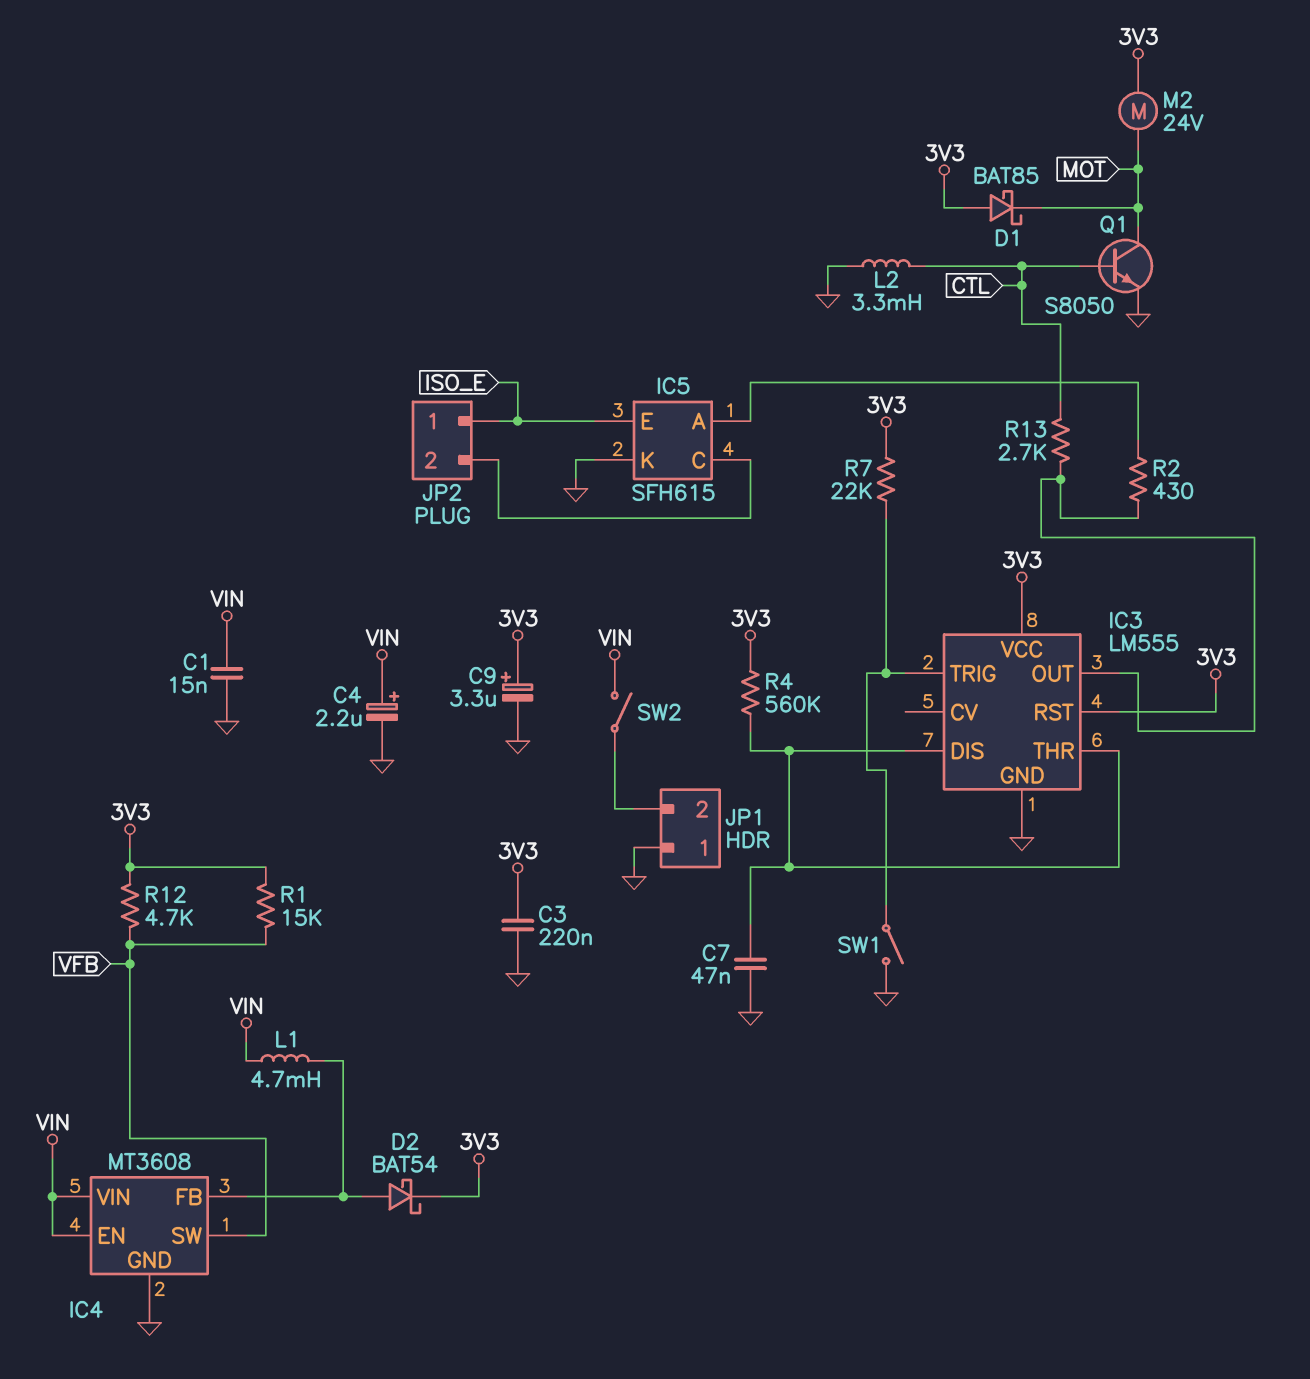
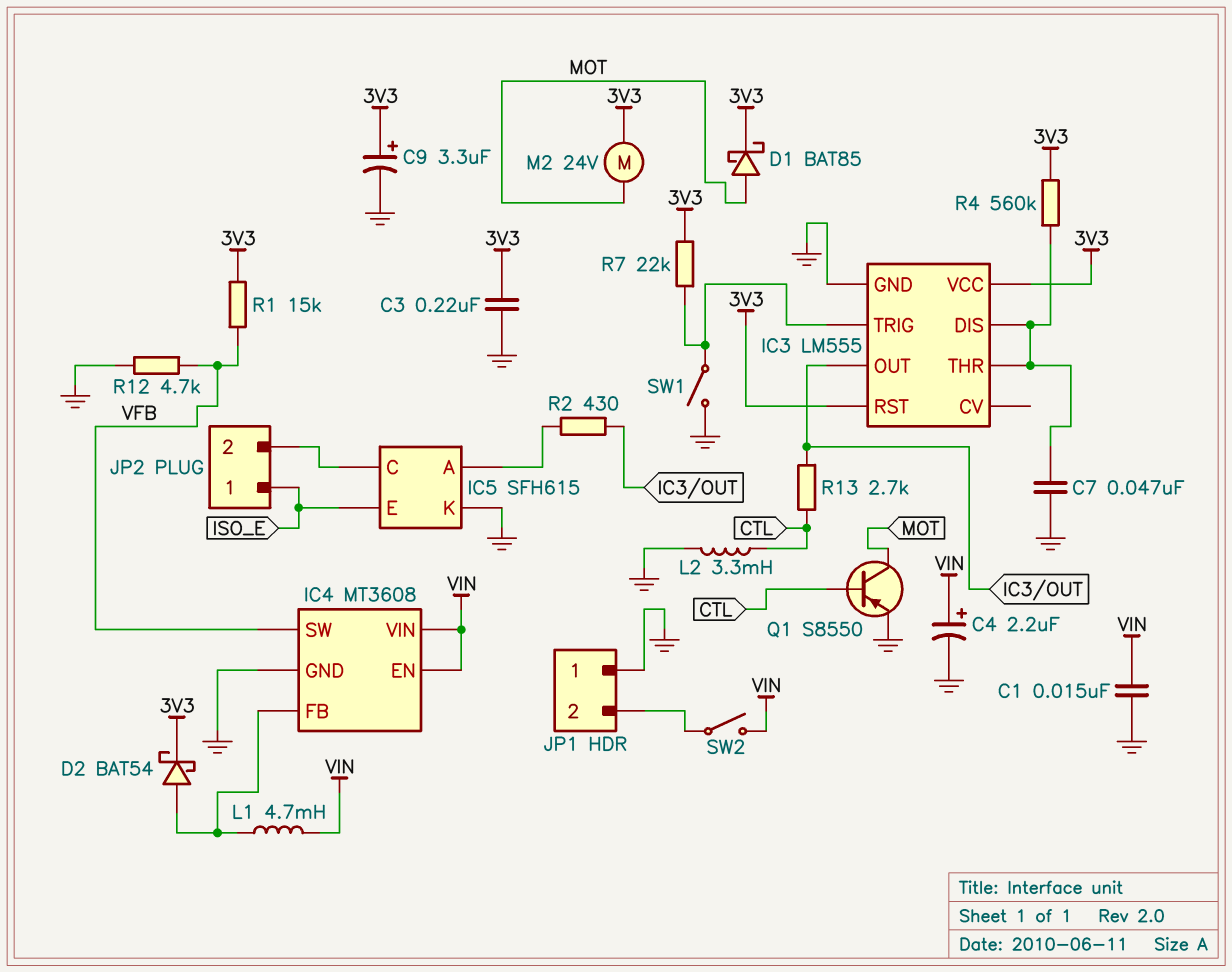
D1: schottky BAT85 (A 3V3, K MOT) -> schottky BAT85 (A MOT, K 3V3)
Q1: NPN S8050 (B CTL, C MOT, E GND) -> PNP S8550 (B CTL, C MOT, E GND)
R12: 4.7k (3V3, VFB) -> 4.7k (GND, VFB)

